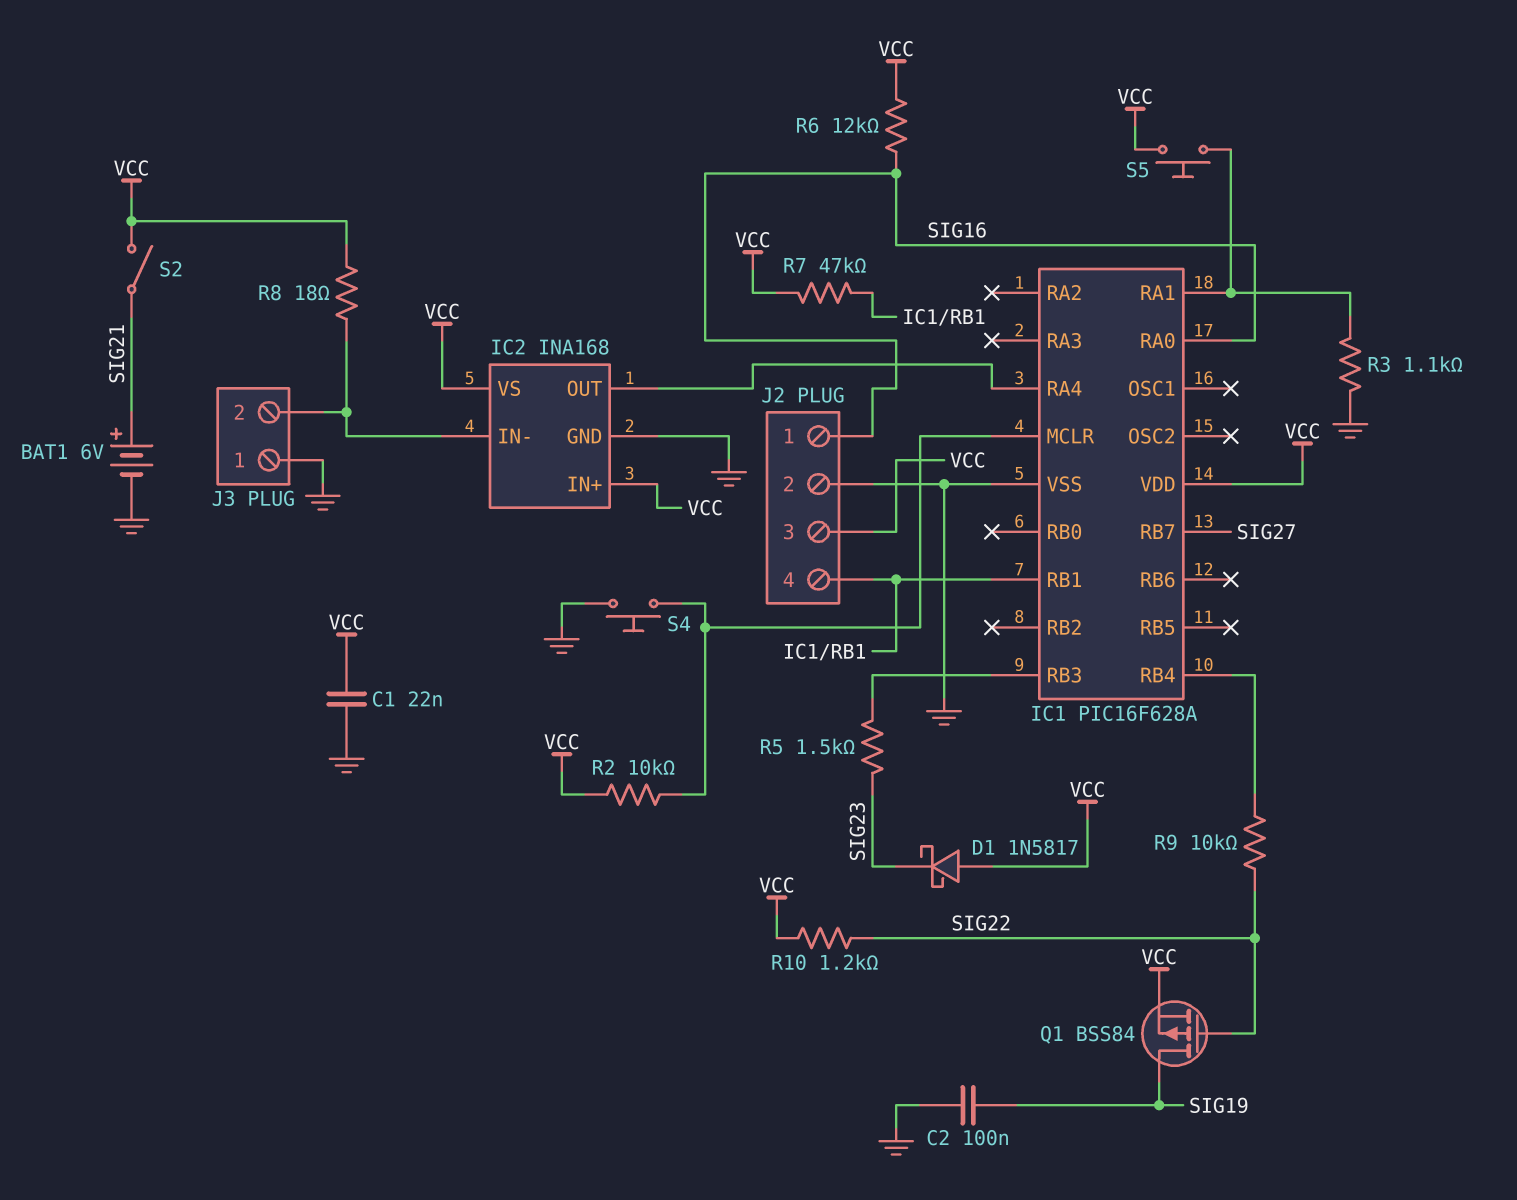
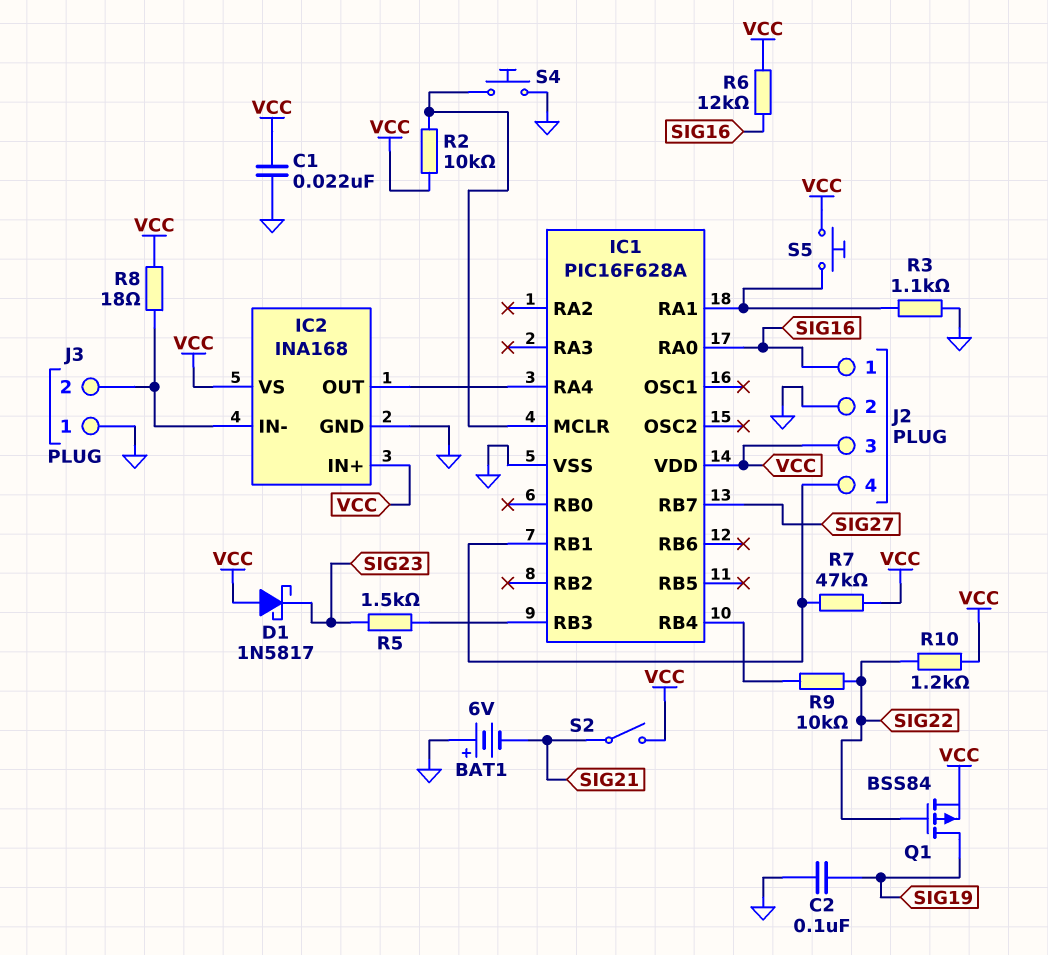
BAT1: 6V (plus SIG21, minus GND) -> 6V (plus GND, minus SIG21)

